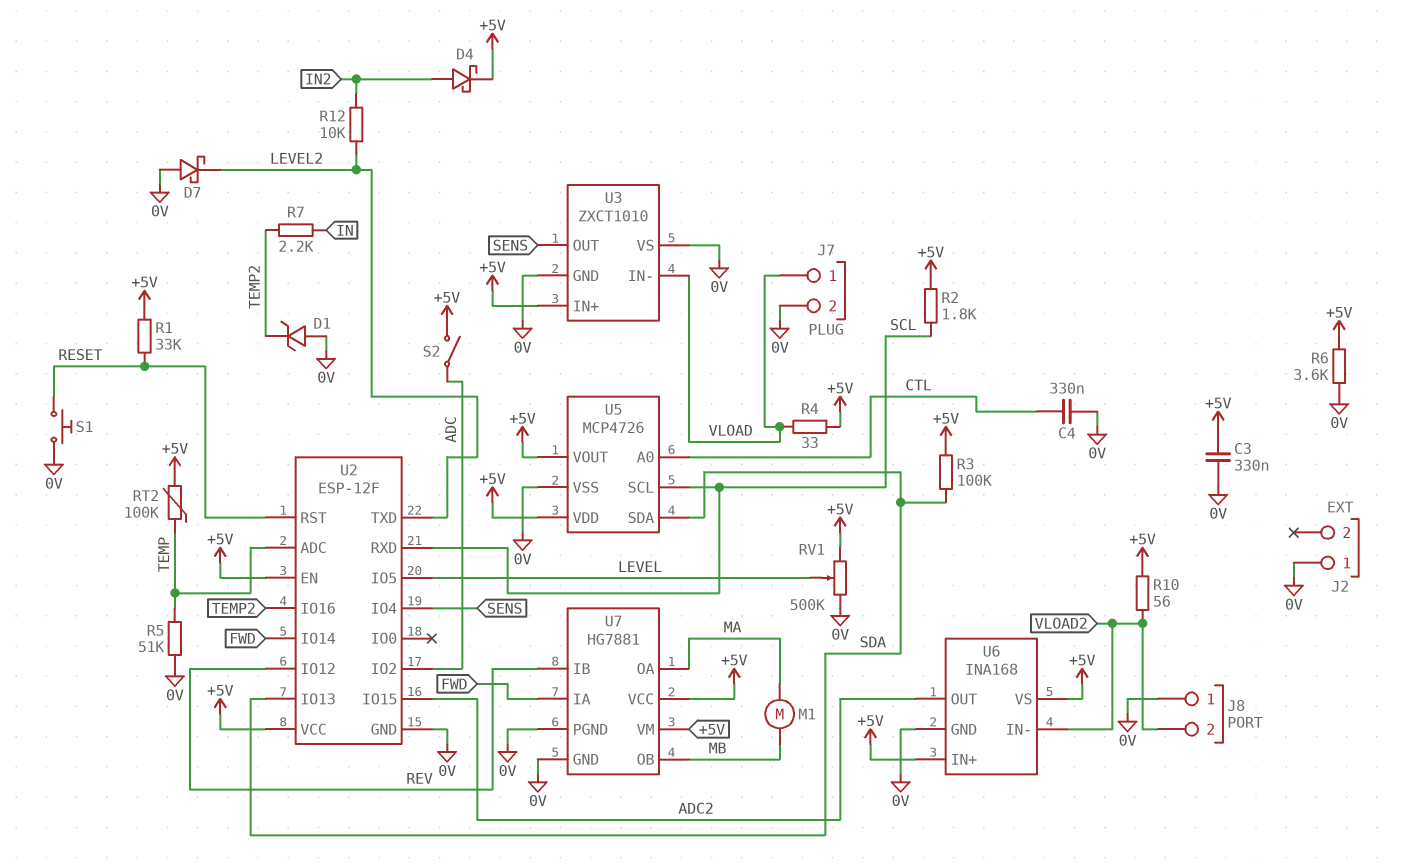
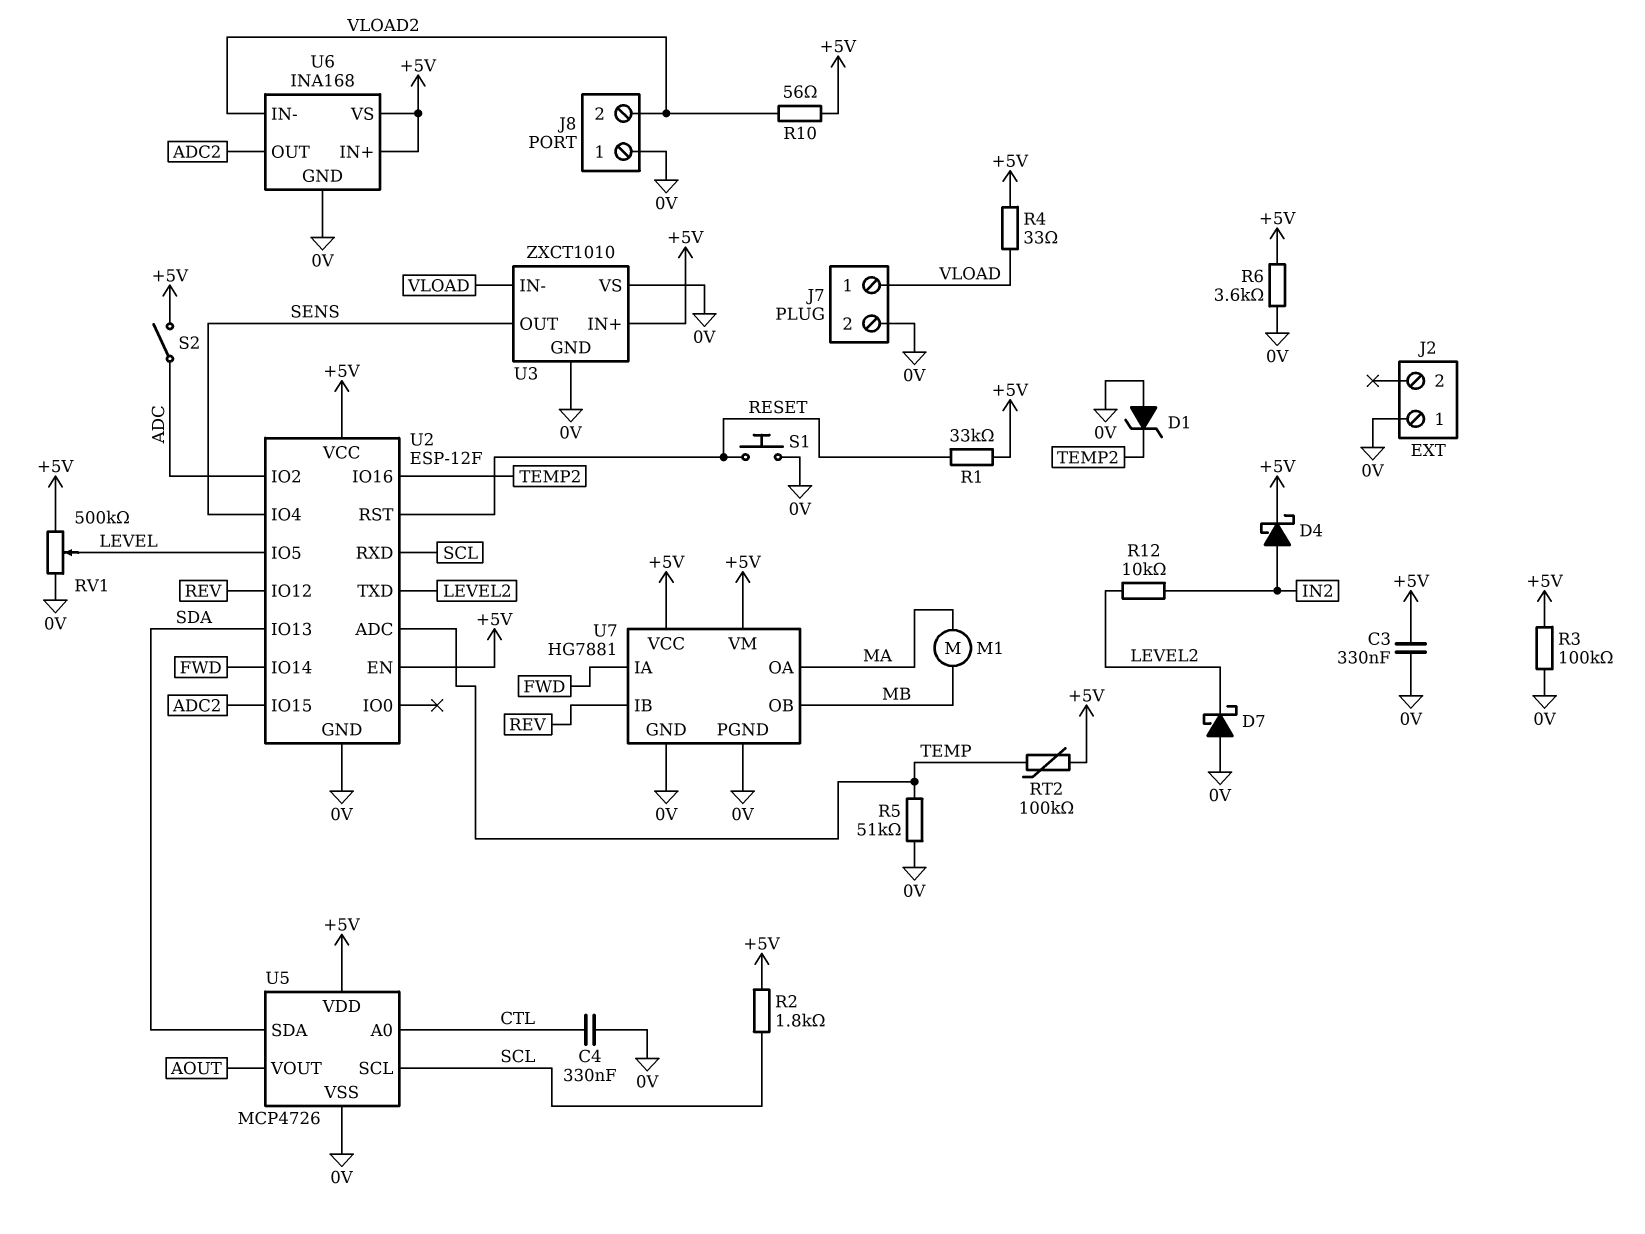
R3: 100k (+5V, SDA) -> 100k (+5V, 0V)
R7: 2.2k (IN, TEMP2) -> none
U5 pin VOUT: +5V -> AOUT

